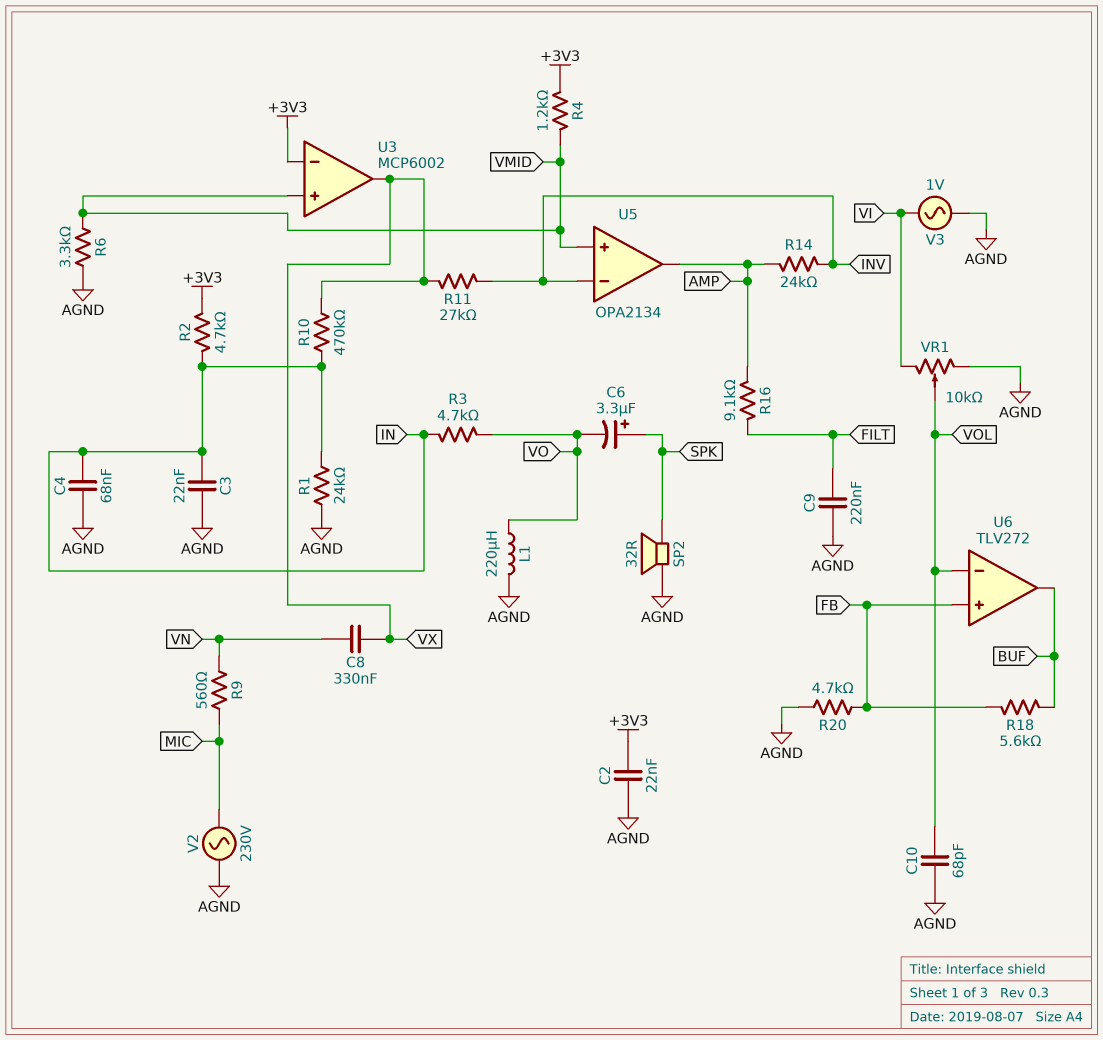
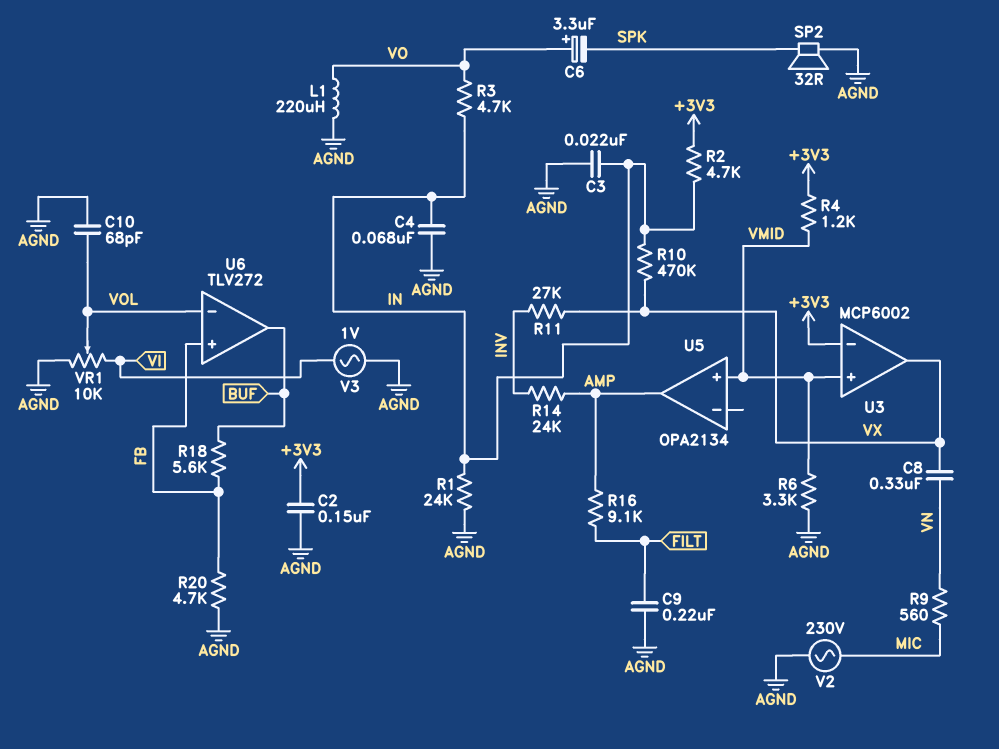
C2: 22nF (+3V3, AGND) -> 150nF (+3V3, AGND)
C6: 3.3uF (plus SPK, minus VO) -> 3.3uF (plus VO, minus SPK)
U5 pin in-: INV -> none

